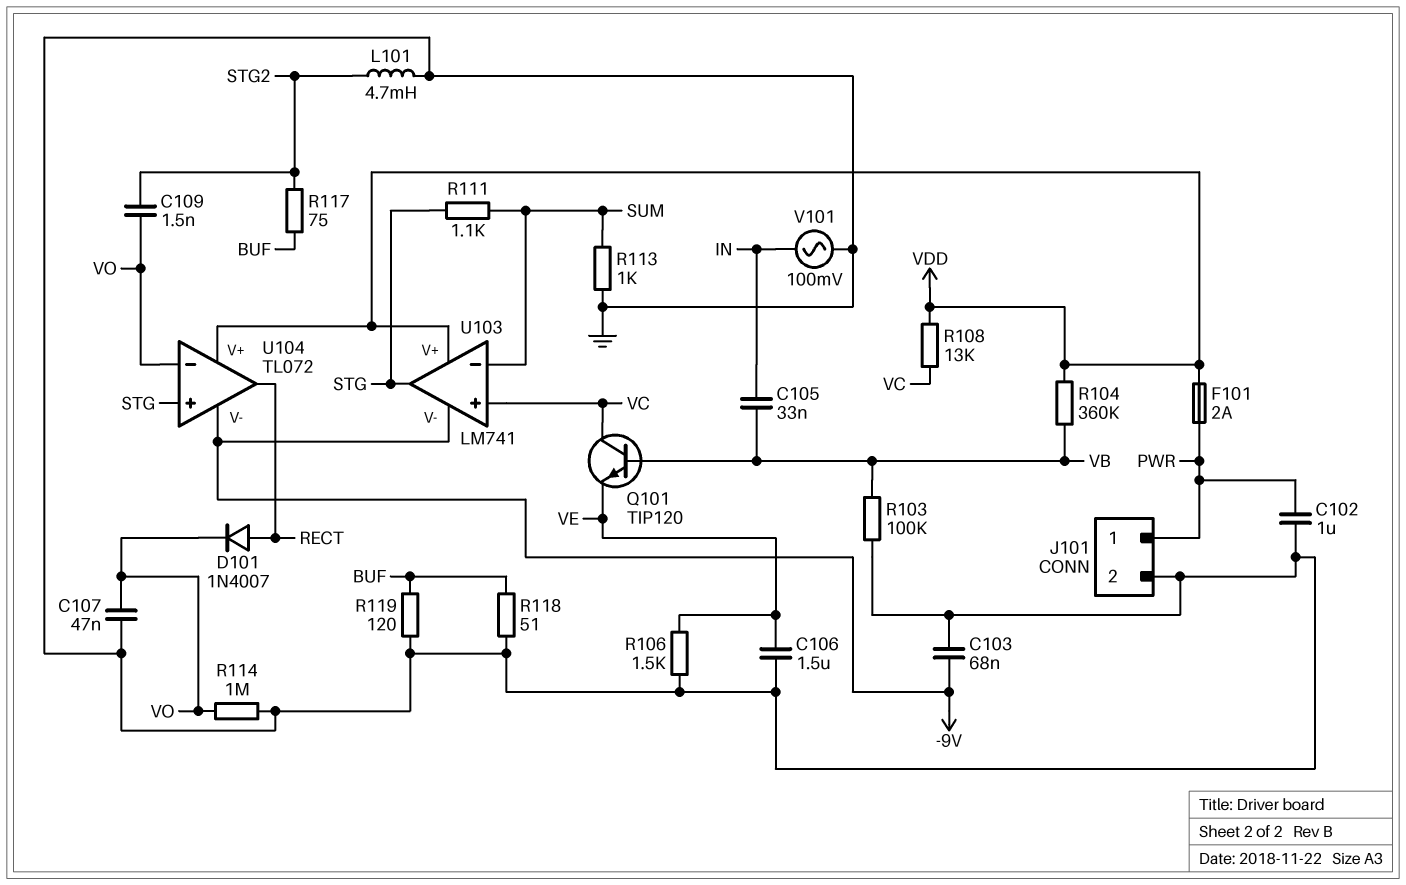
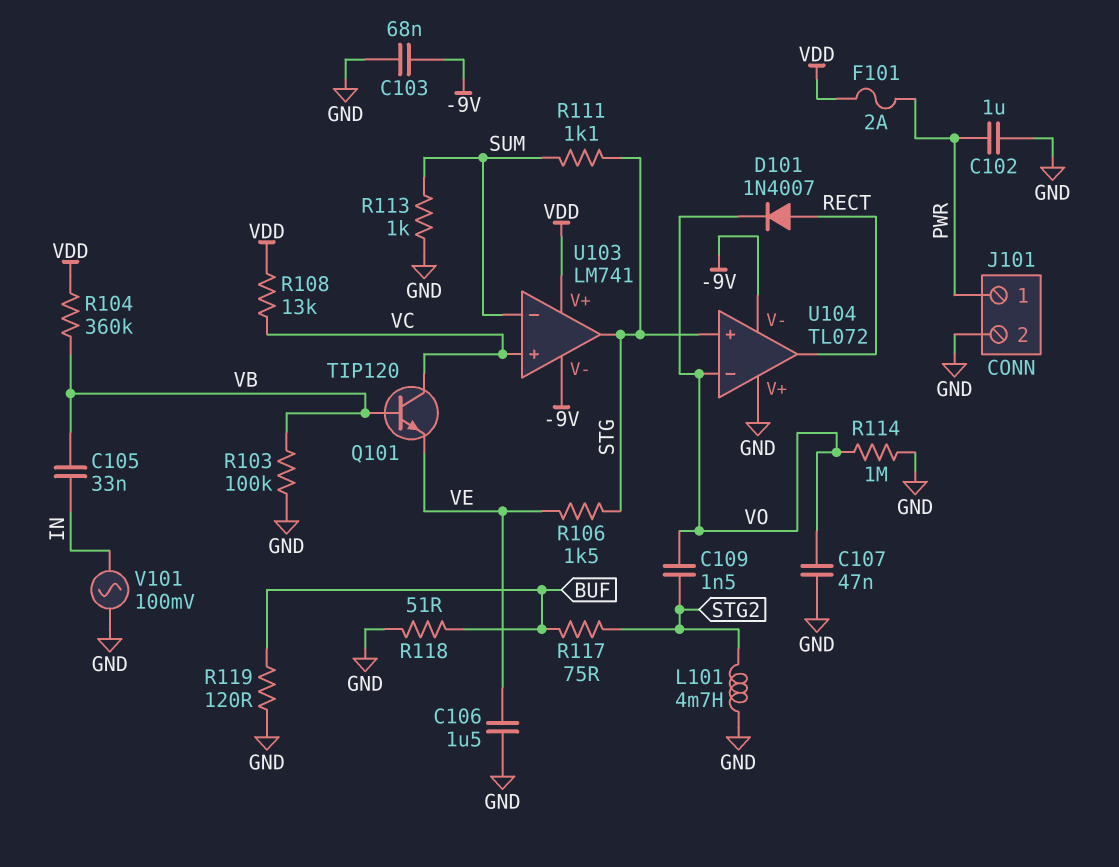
R106: 1.5k (GND, VE) -> 1.5k (STG, VE)
U104 pin V+: VDD -> GND

